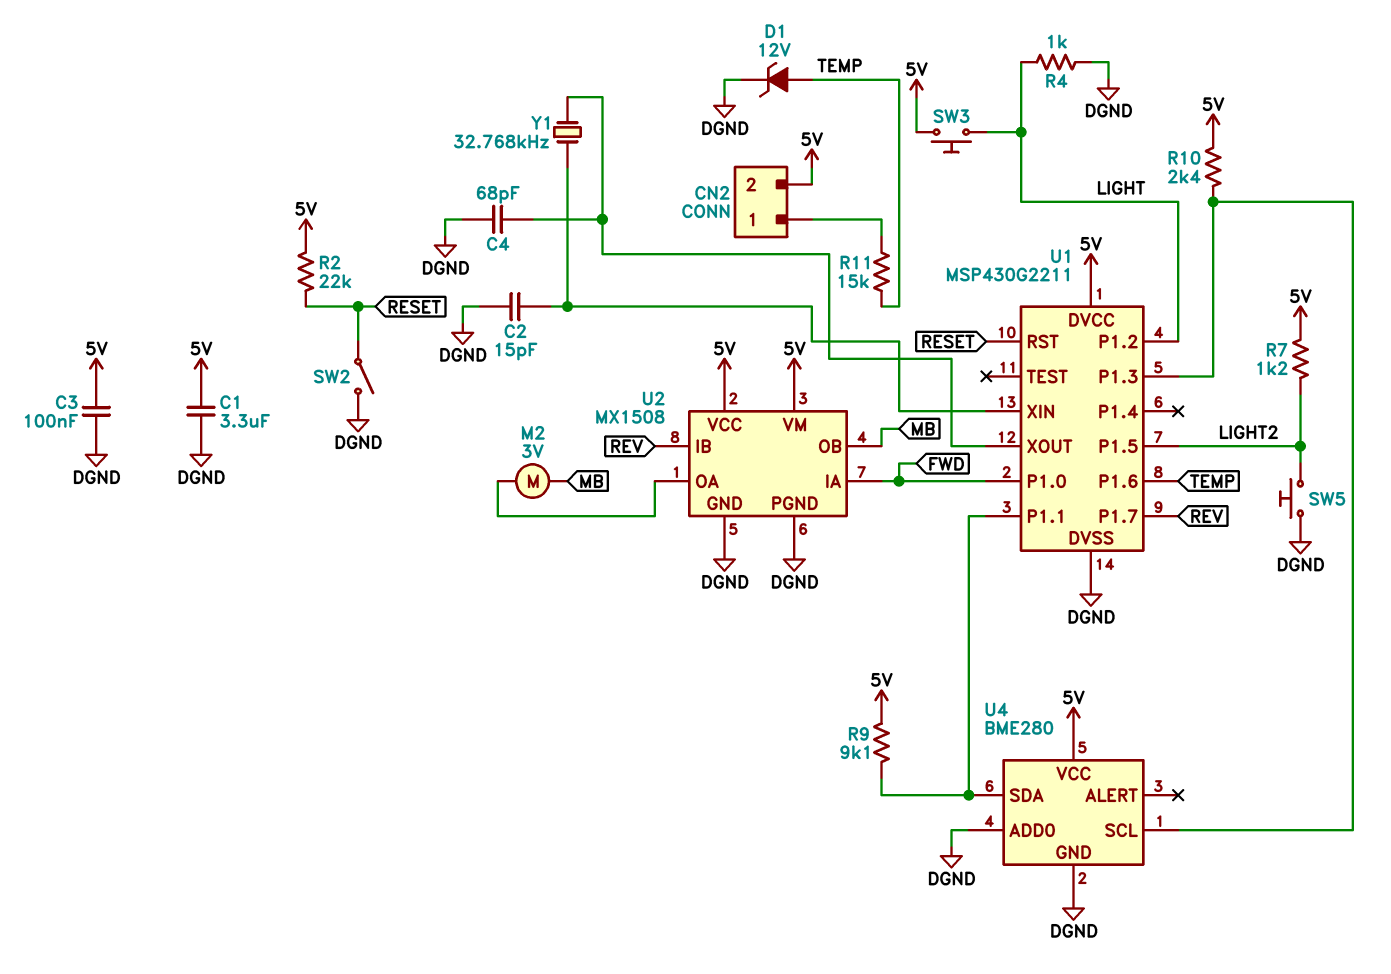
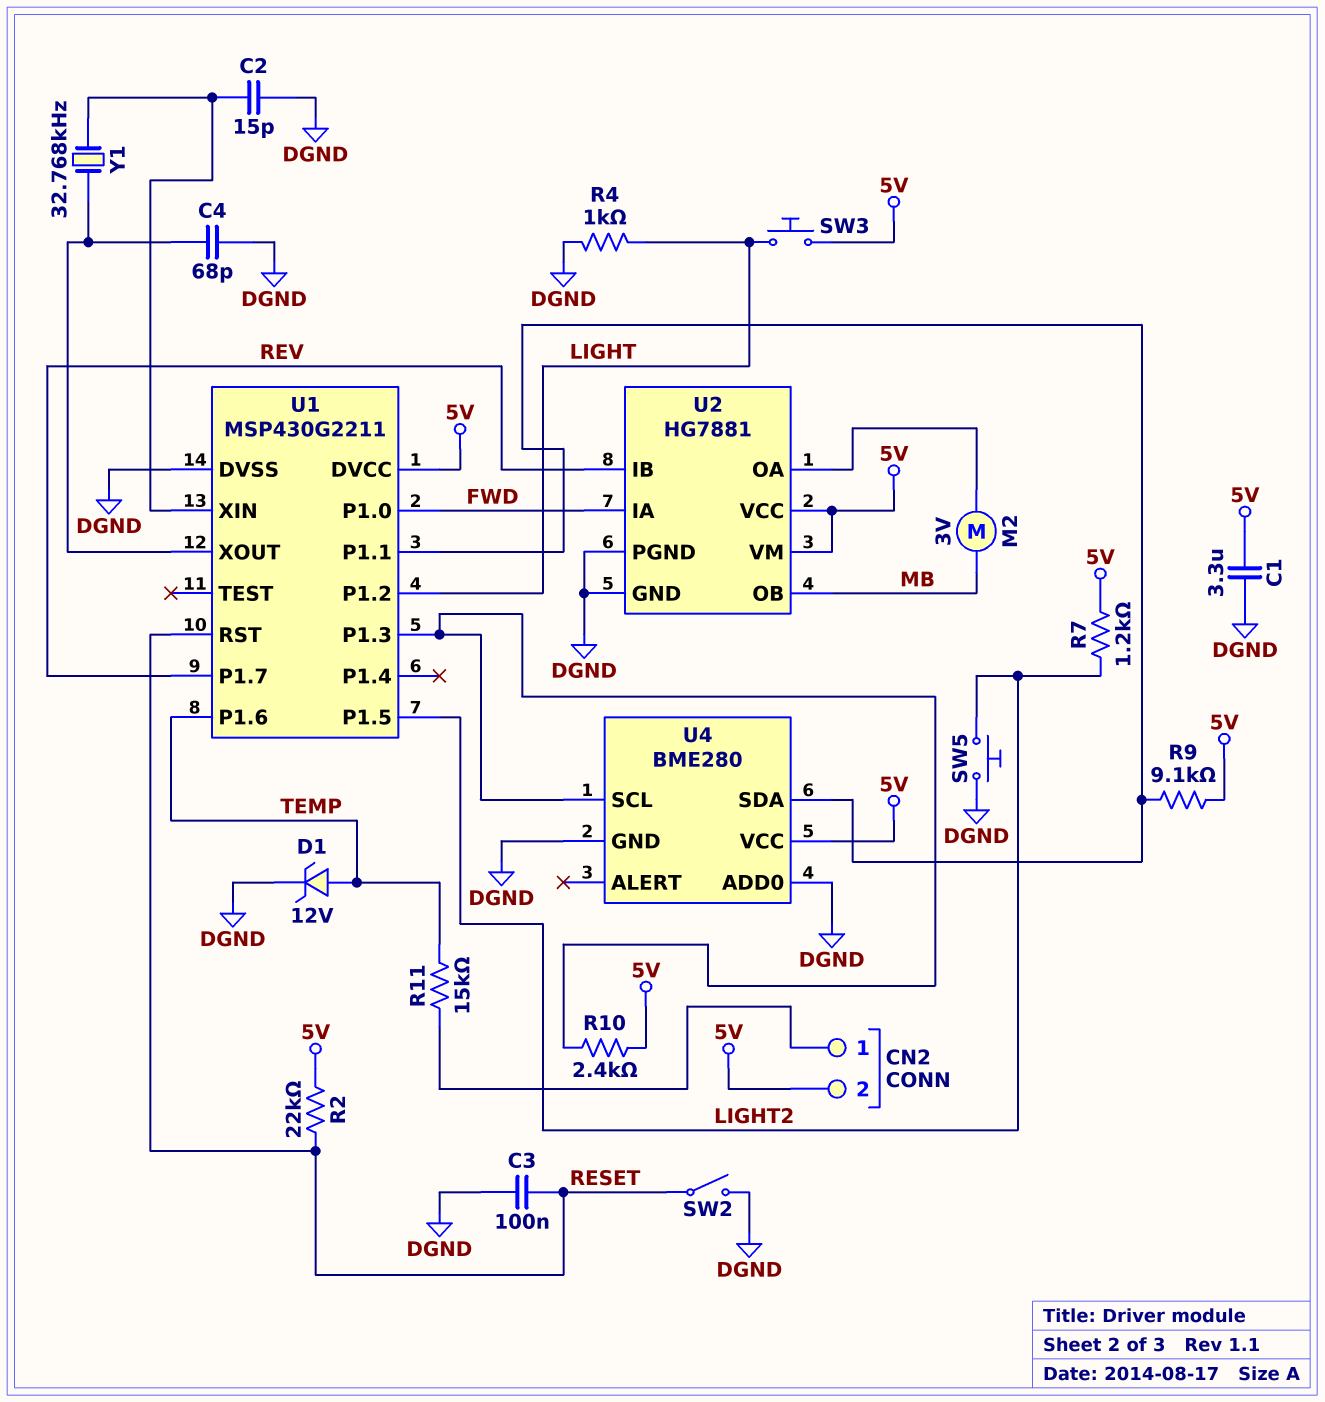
C3: 100nF (5V, DGND) -> 100nF (DGND, RESET)
U2: MX1508 -> HG7881

